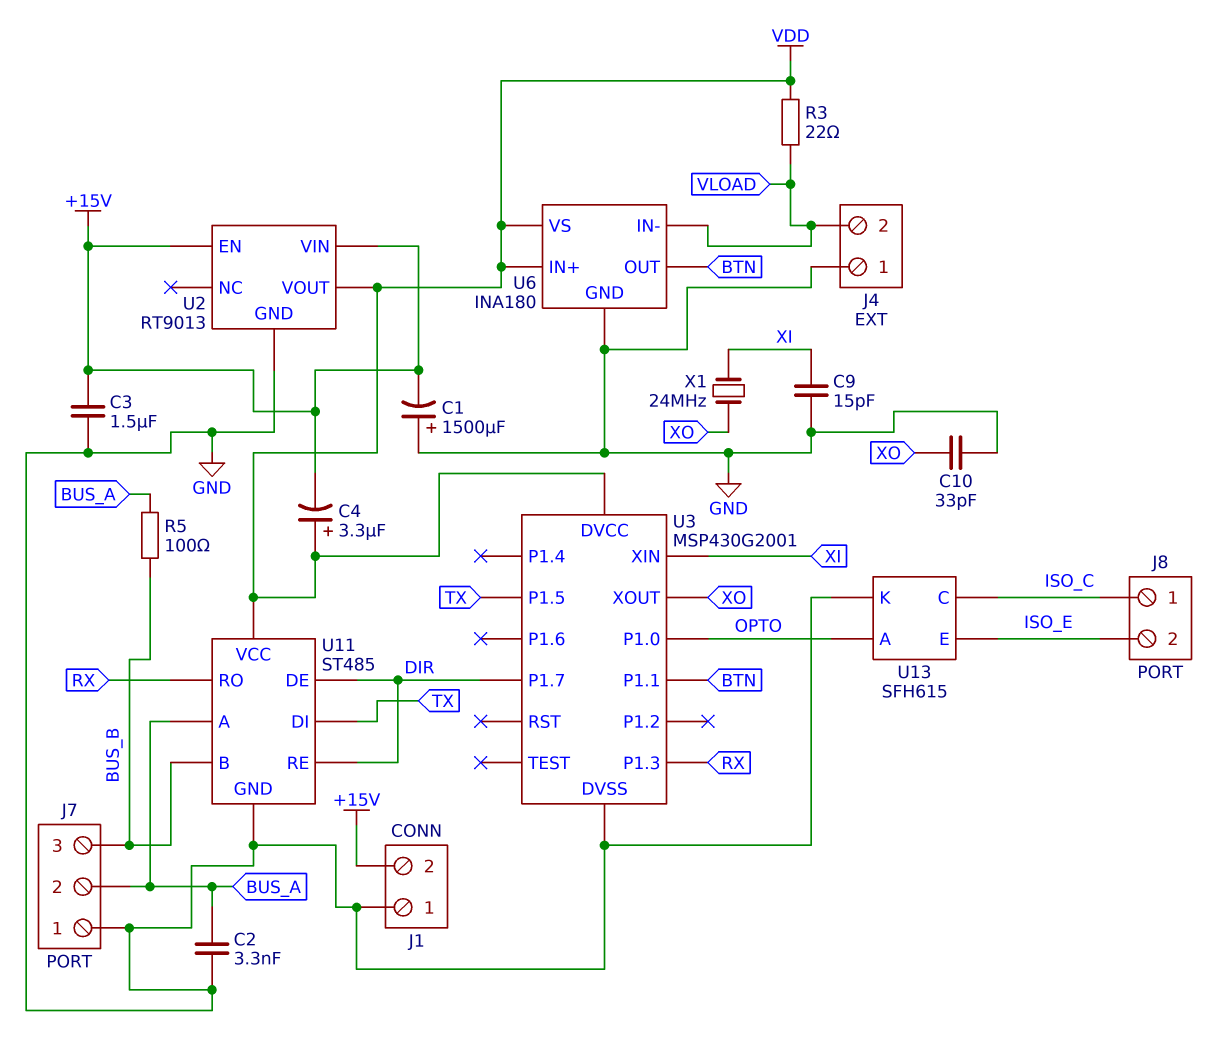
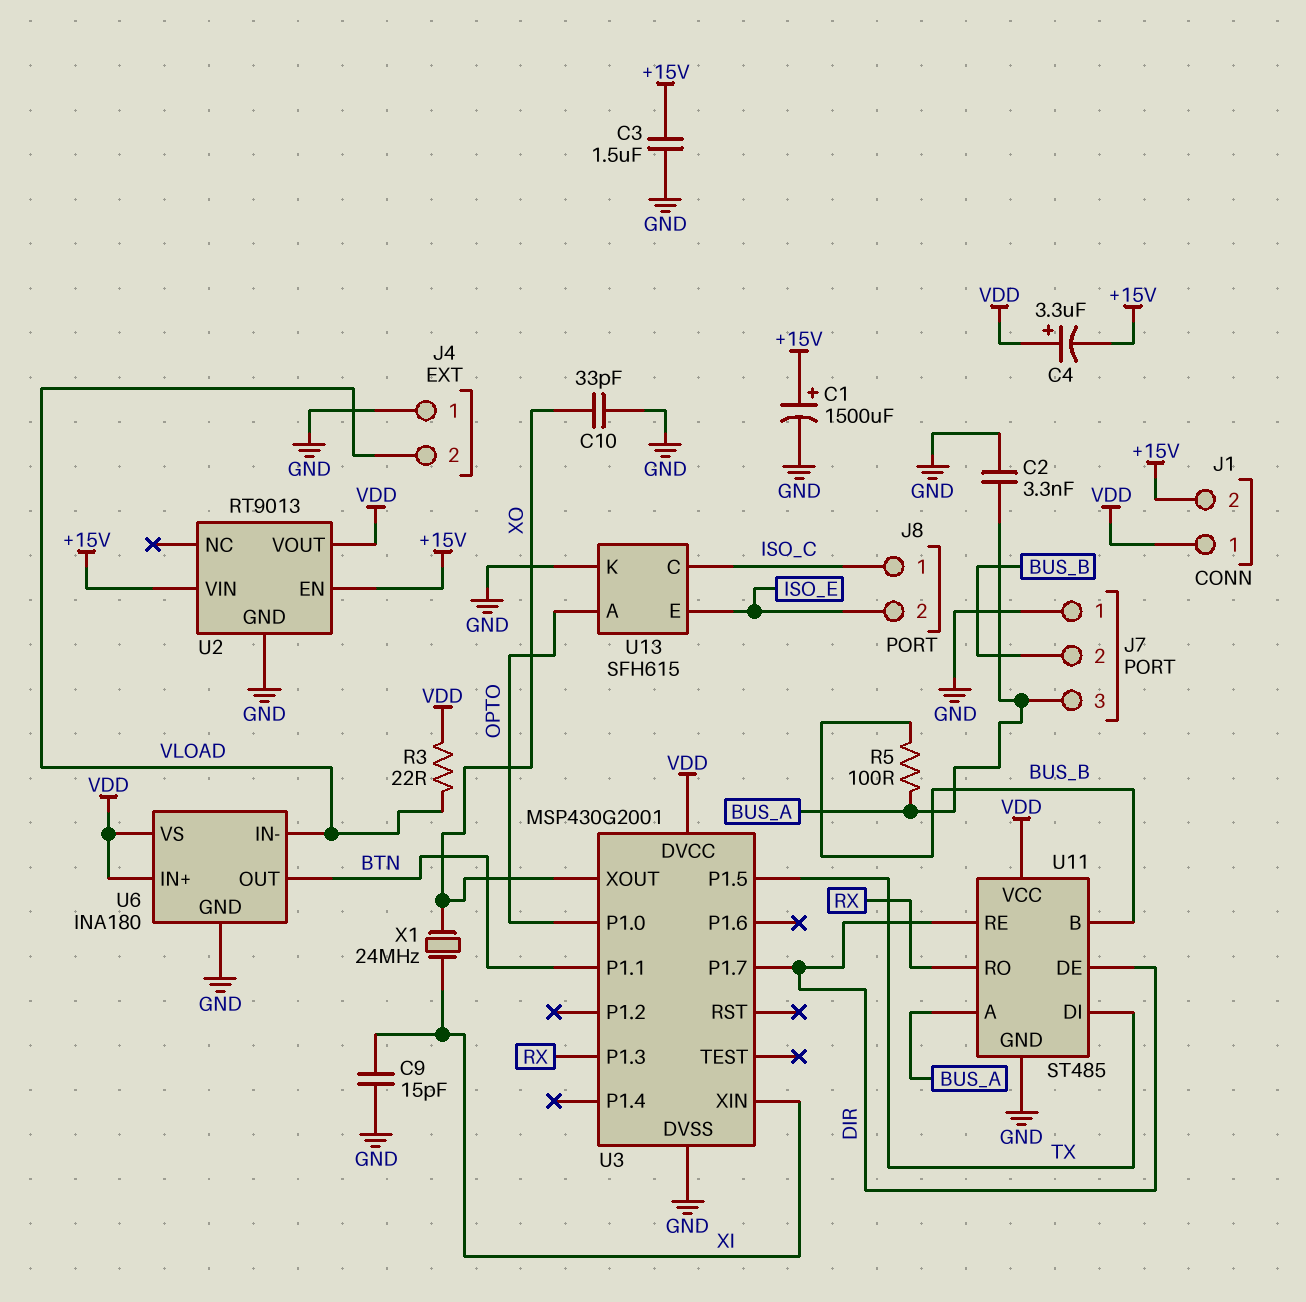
C1: 1500uF (plus GND, minus +15V) -> 1500uF (plus +15V, minus GND)
J1 pin 1: GND -> VDD
J7 pin 2: BUS_A -> BUS_B
J7 pin 3: BUS_B -> BUS_A

